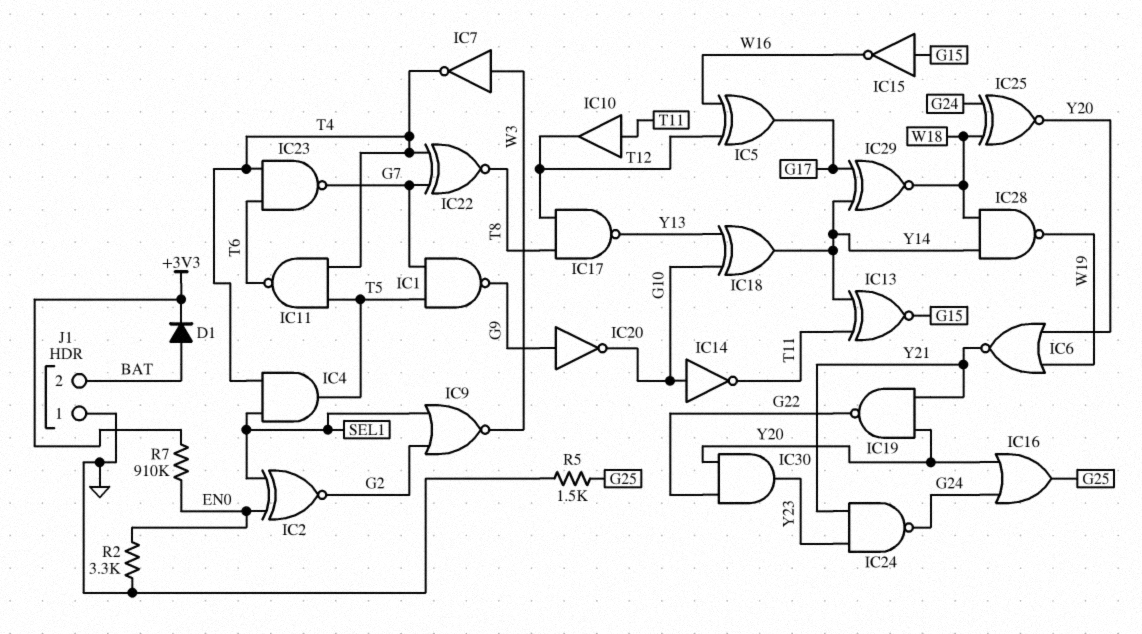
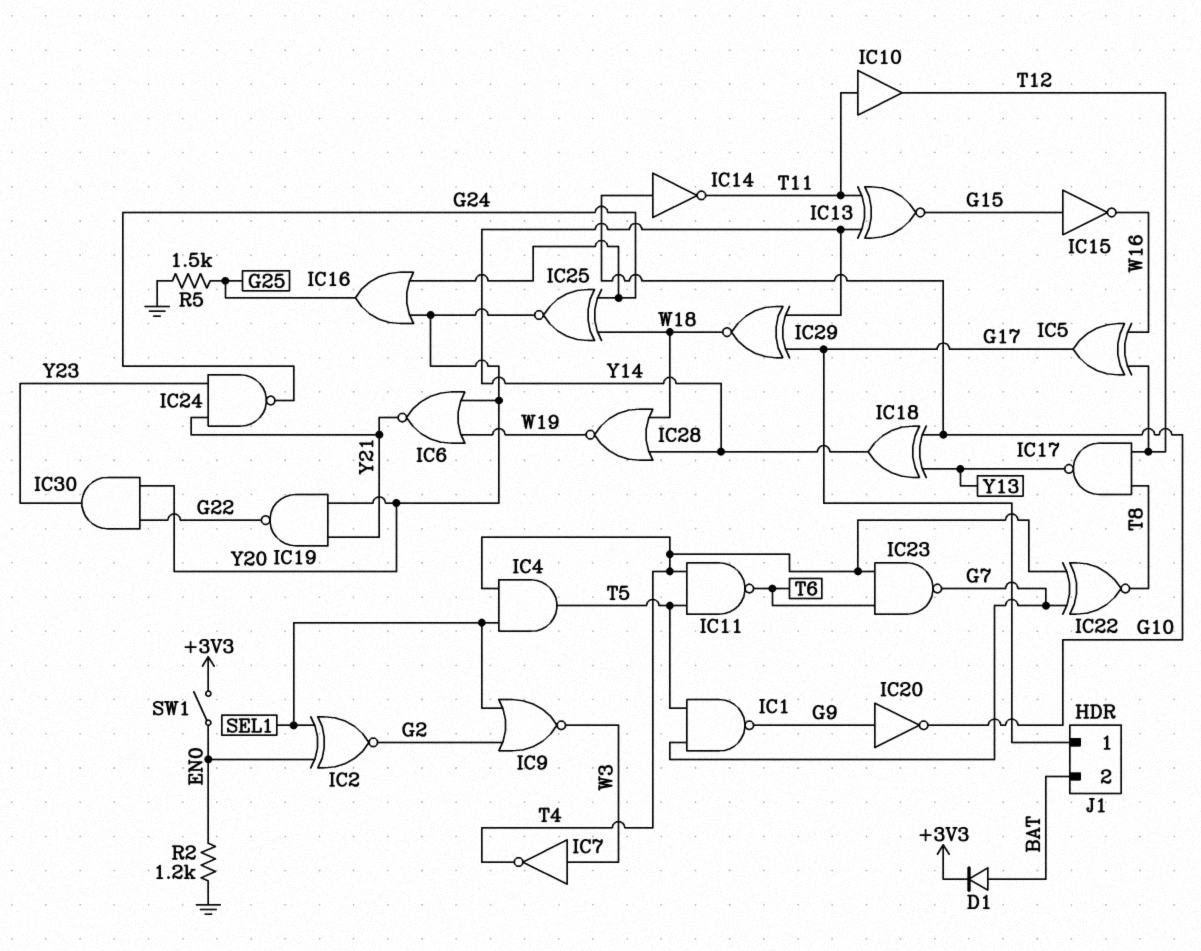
IC28: NAND (in W18, in Y14, out W19) -> NOR (in W18, in Y14, out W19)
J1 pin 1: GND -> G17
R2: 3.3k (EN0, GND) -> 1.2k (EN0, GND)
R7: 910k (+3V3, EN0) -> none
SW1: none -> switch (+3V3, EN0)

